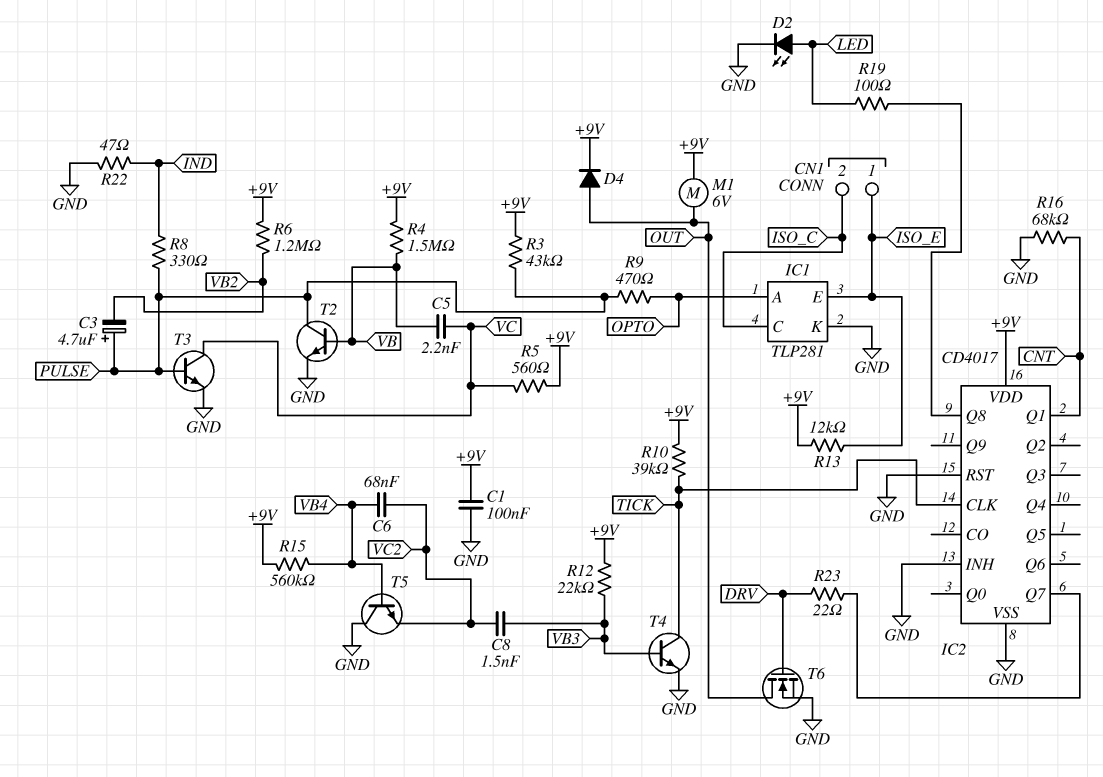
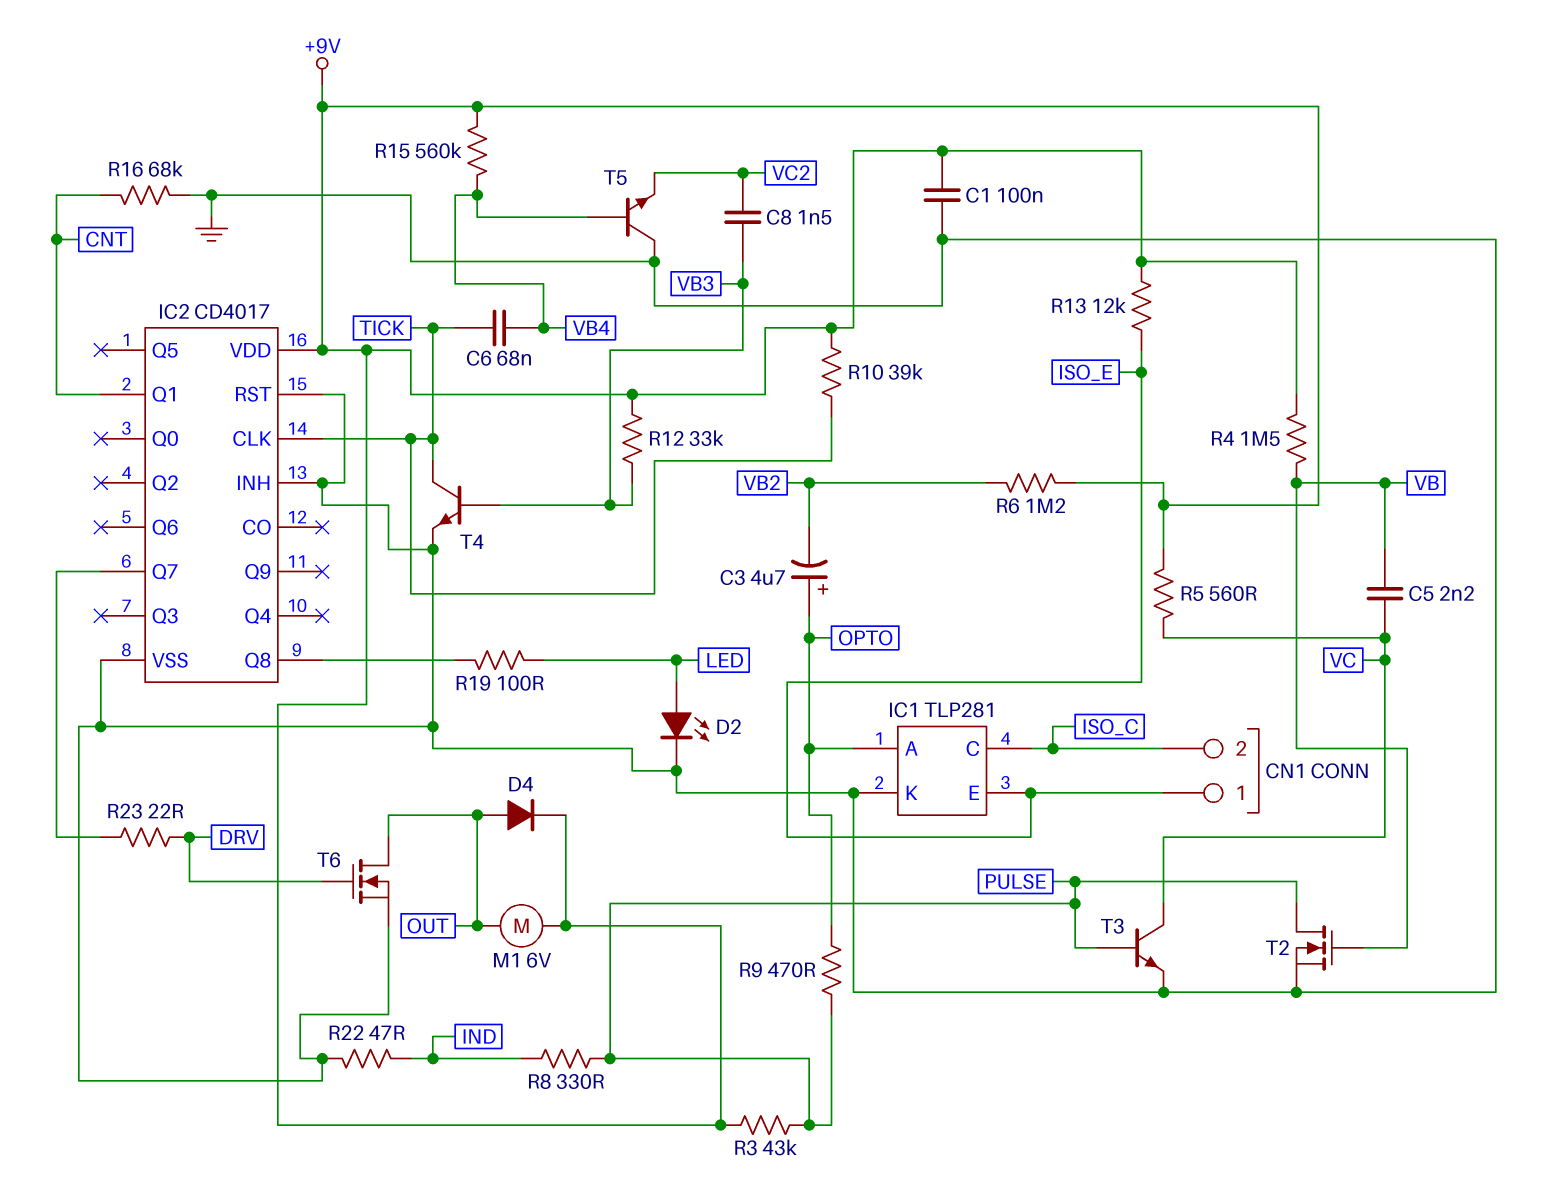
C3: 4.7uF (plus PULSE, minus VB2) -> 4.7uF (plus OPTO, minus VB2)
C6: 68nF (VB4, VC2) -> 68nF (TICK, VB4)
R12: 22k (+9V, VB3) -> 33k (+9V, VB3)
T2: NPN (B VB, C PULSE, E GND) -> NMOS (G VB, D PULSE, S GND)

